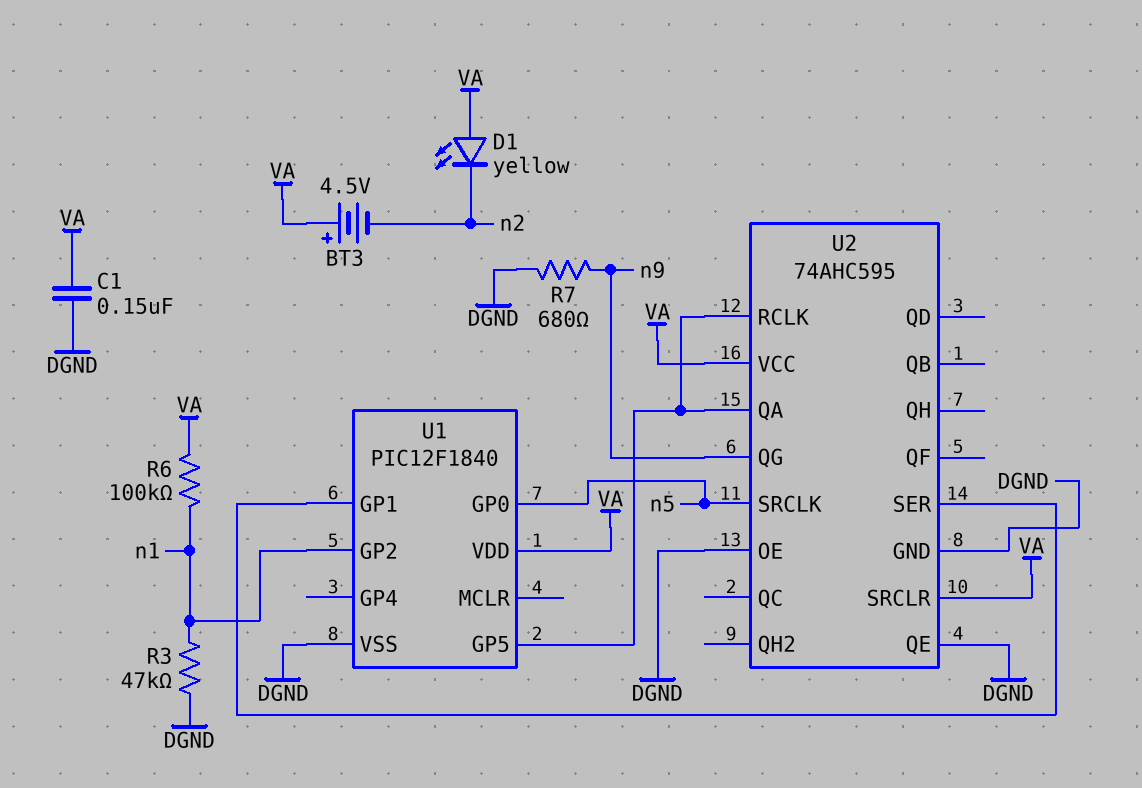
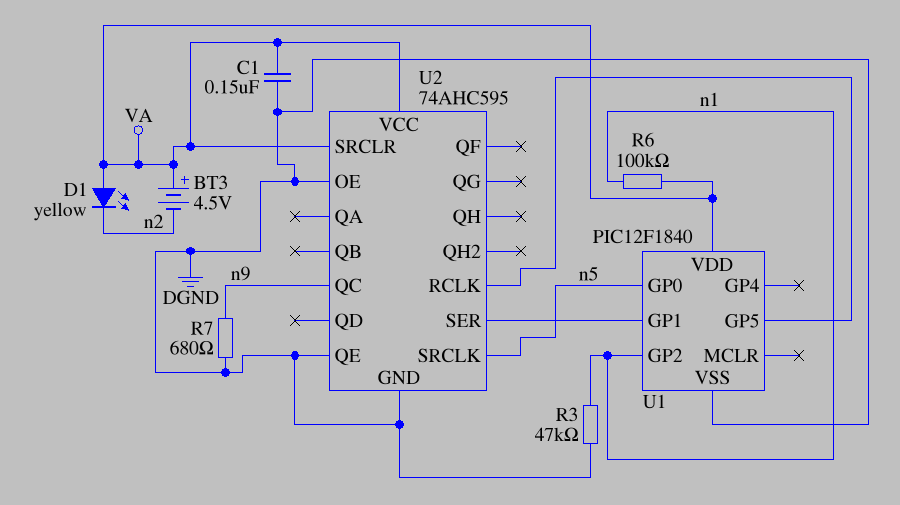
U2 pin QA: U1/GP5 -> none
U2 pin QC: none -> n9
U2 pin QG: n9 -> none

